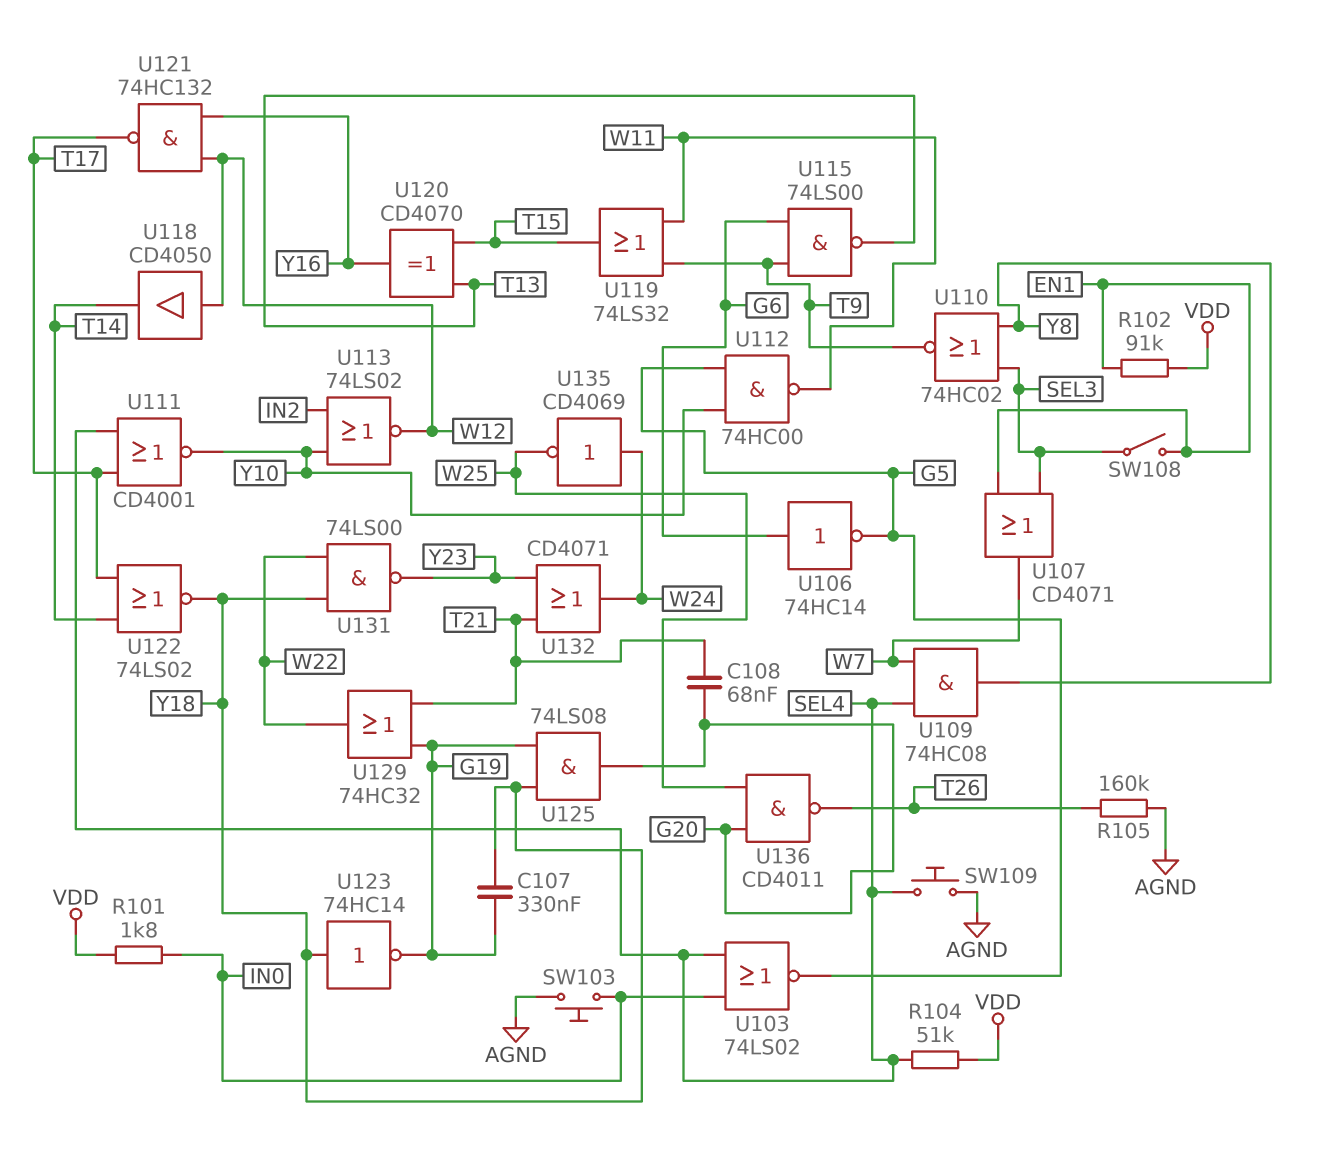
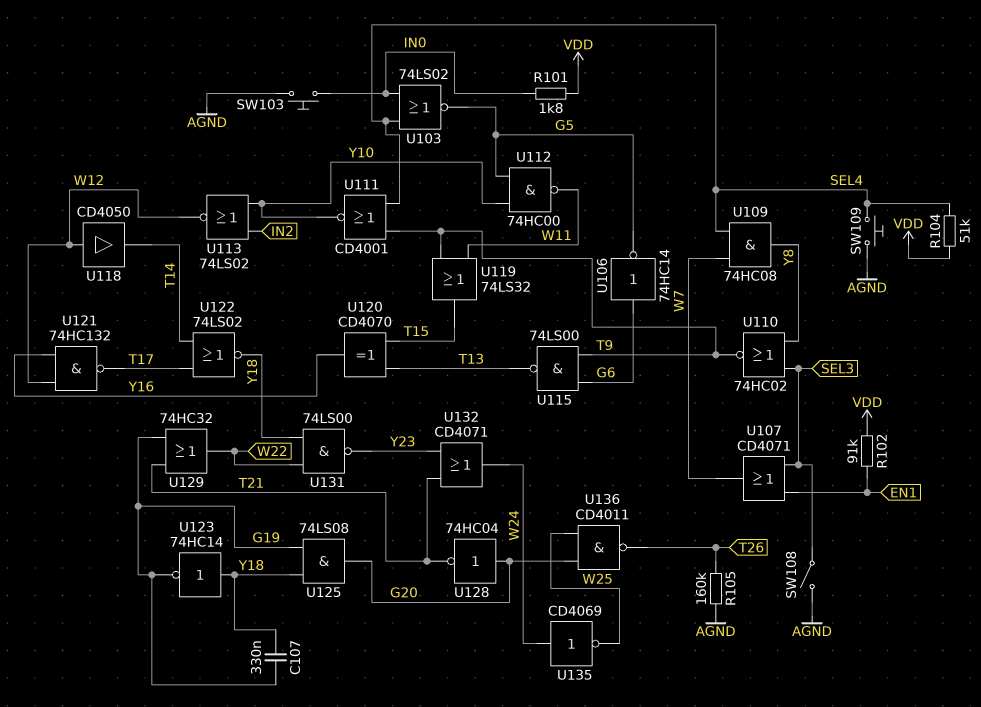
C108: 68nF (G20, T21) -> none
SW108: switch (EN1, SEL3) -> switch (AGND, SEL3)
U111: NOR CD4001 (in SEL4, in T17, out Y10) -> NOR CD4001 (in SEL4, in T9, out Y10)
U128: none -> NOT 74HC04 (in G20, out T21)

